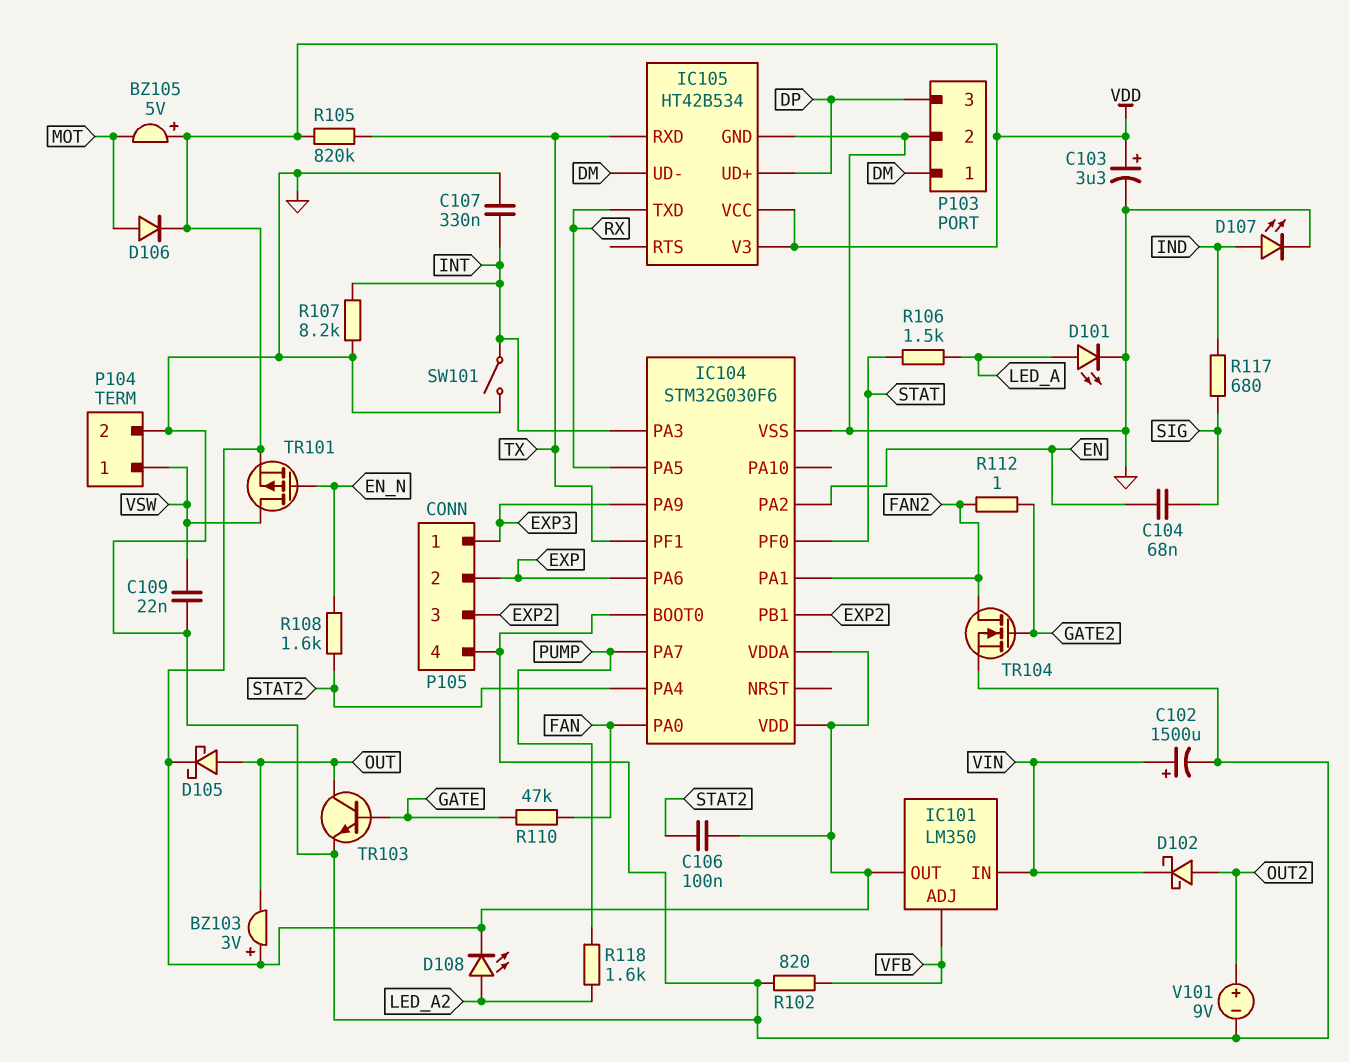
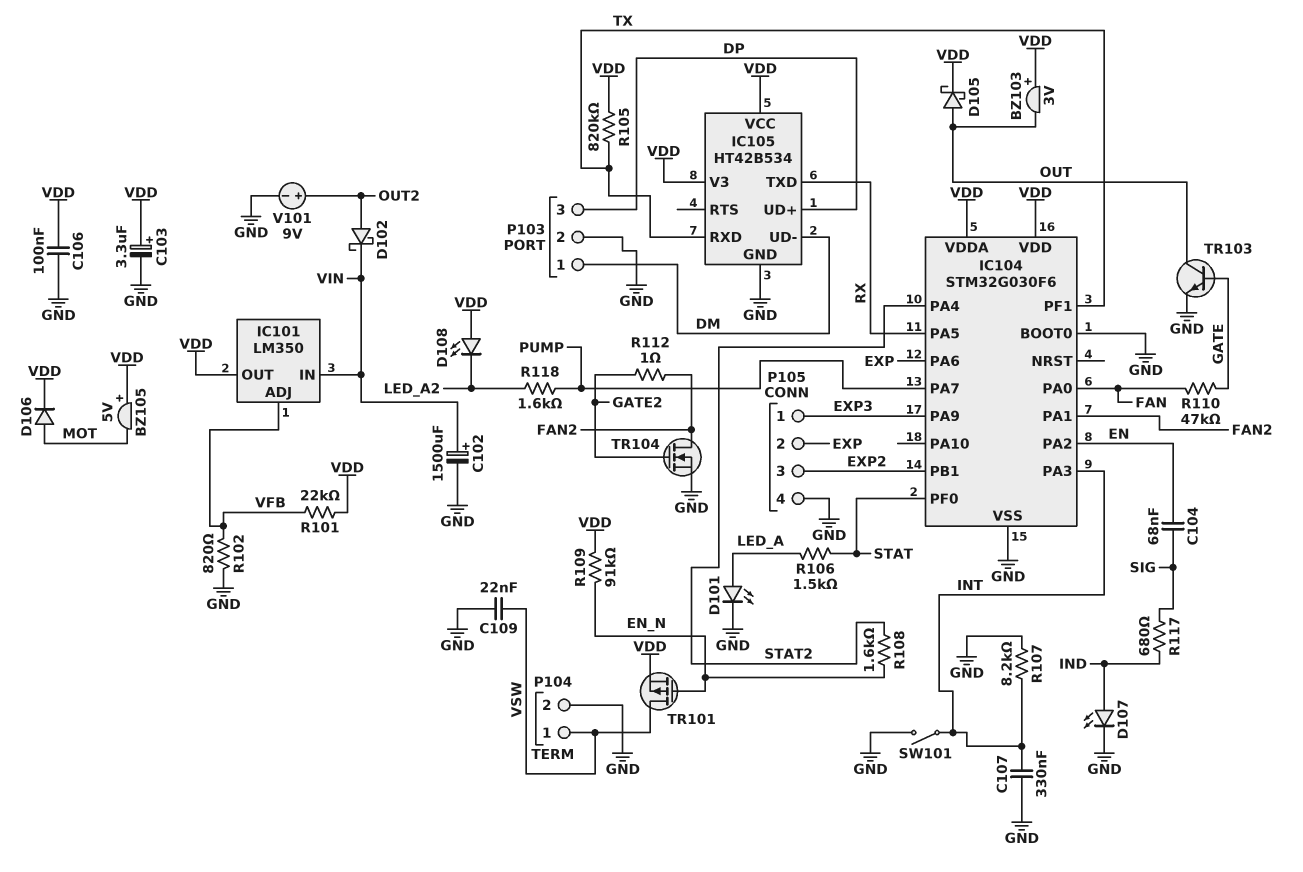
C106: 100nF (STAT2, VDD) -> 100nF (GND, VDD)
D108: LED (A LED_A2, K VDD) -> LED (A VDD, K LED_A2)
R101: none -> 22k (VDD, VFB)
R109: none -> 91k (EN_N, VDD)

